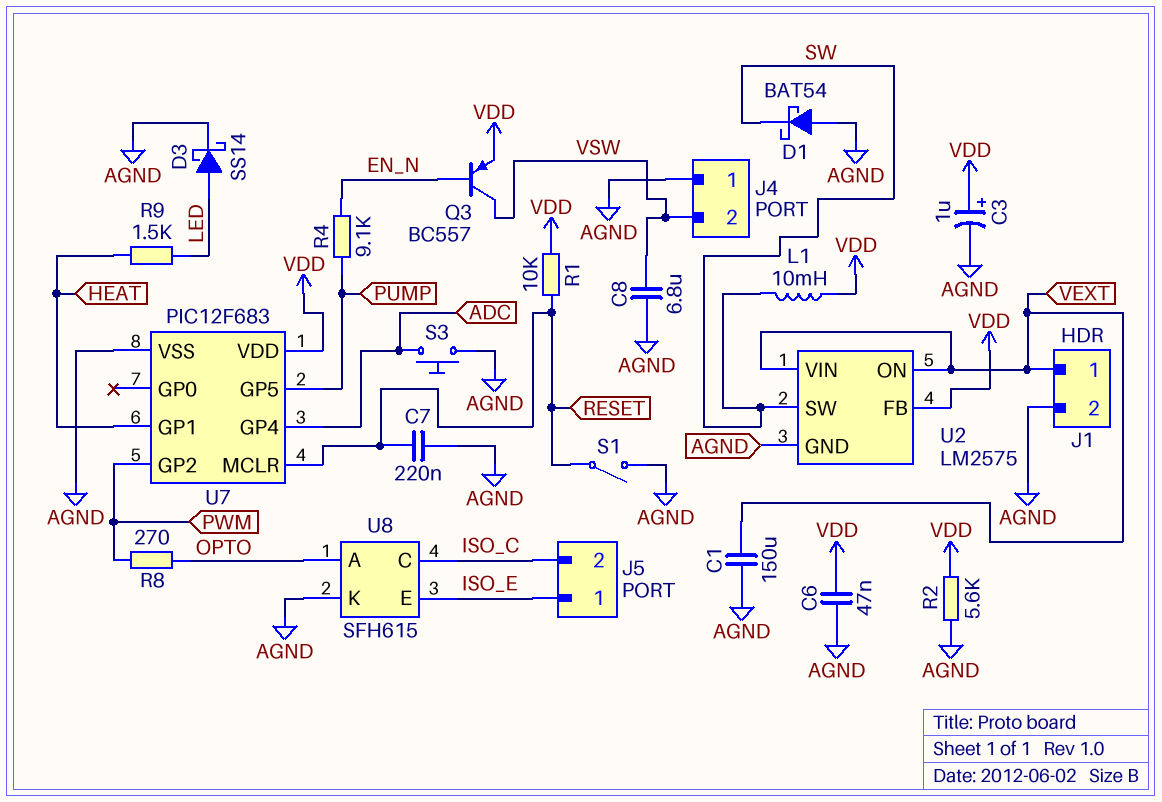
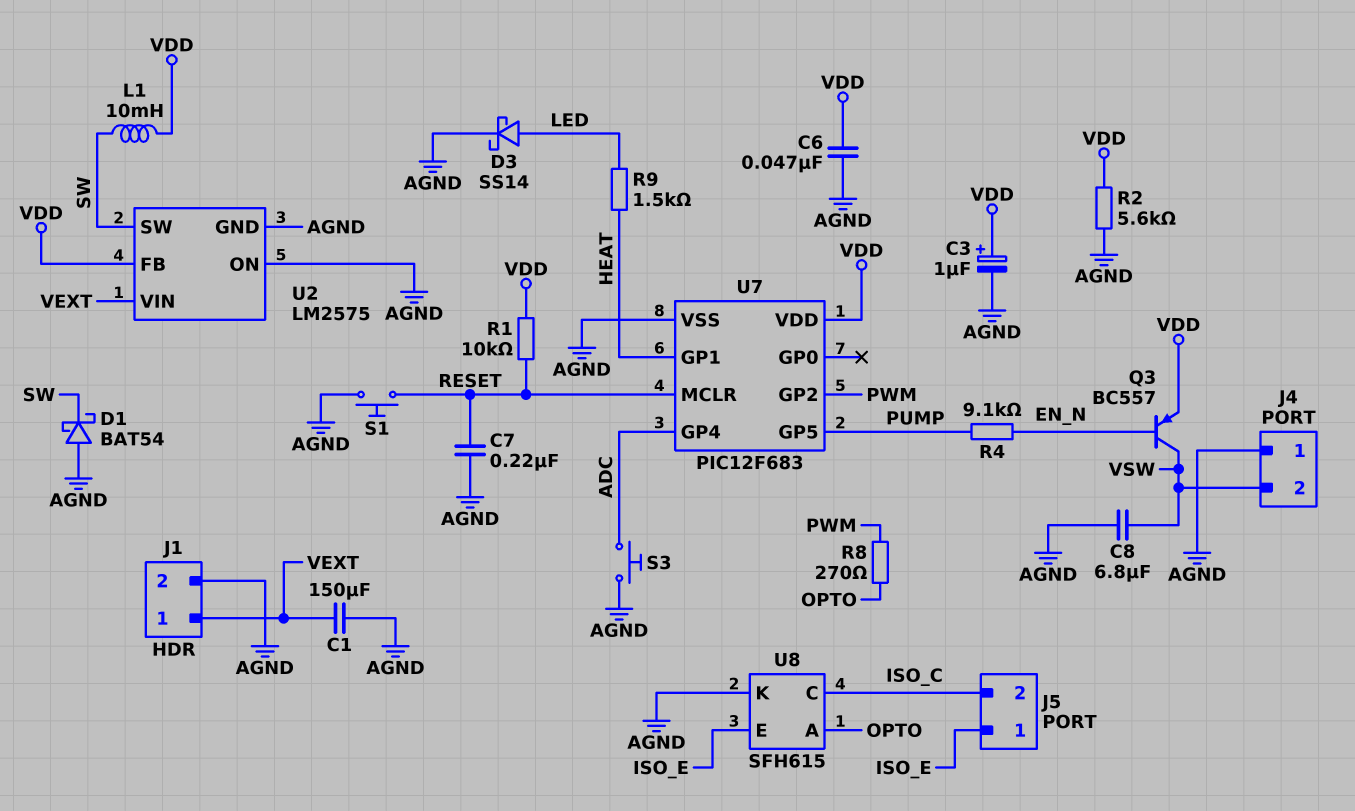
S1: switch (AGND, RESET) -> button (AGND, RESET)
U2 pin ON: VEXT -> AGND

